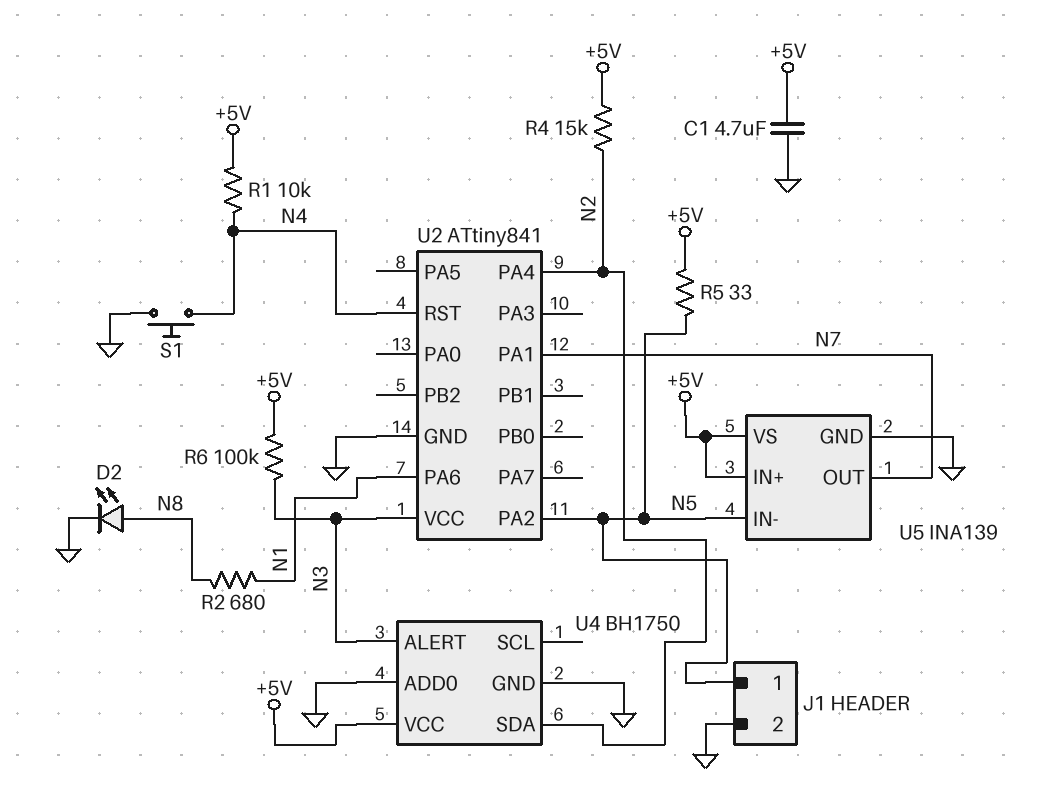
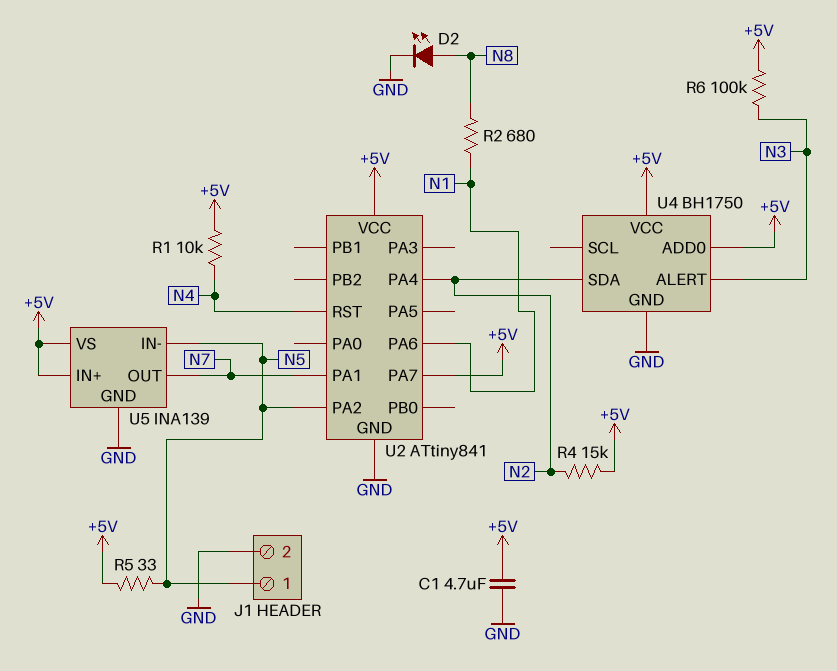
S1: button (GND, N4) -> none
U2 pin PA7: none -> +5V
U2 pin VCC: N3 -> +5V
U4 pin ADD0: GND -> +5V

